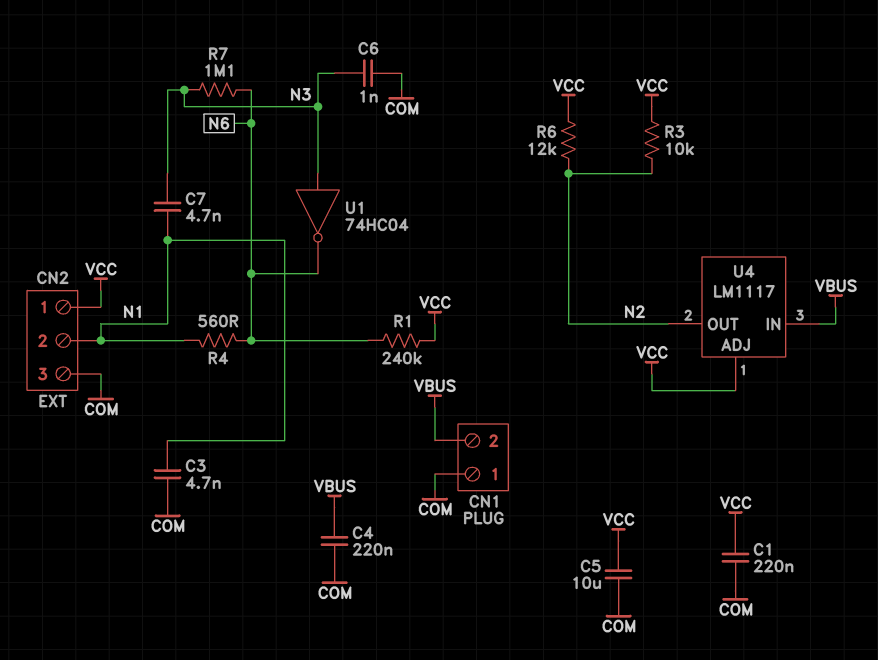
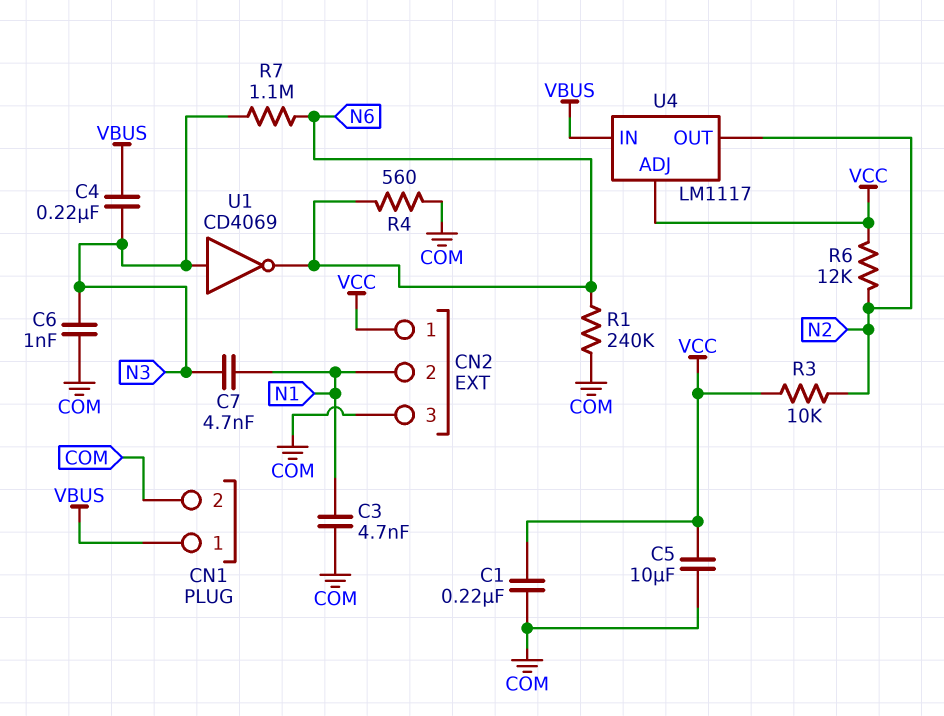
C4: 220nF (COM, VBUS) -> 220nF (N3, VBUS)
CN1 pin 1: COM -> VBUS
CN1 pin 2: VBUS -> COM
R1: 240k (N6, VCC) -> 240k (COM, N6)
R4: 560 (N1, N6) -> 560 (COM, N6)
U1: NOT 74HC04 (in N3, out N6) -> NOT CD4069 (in N3, out N6)

